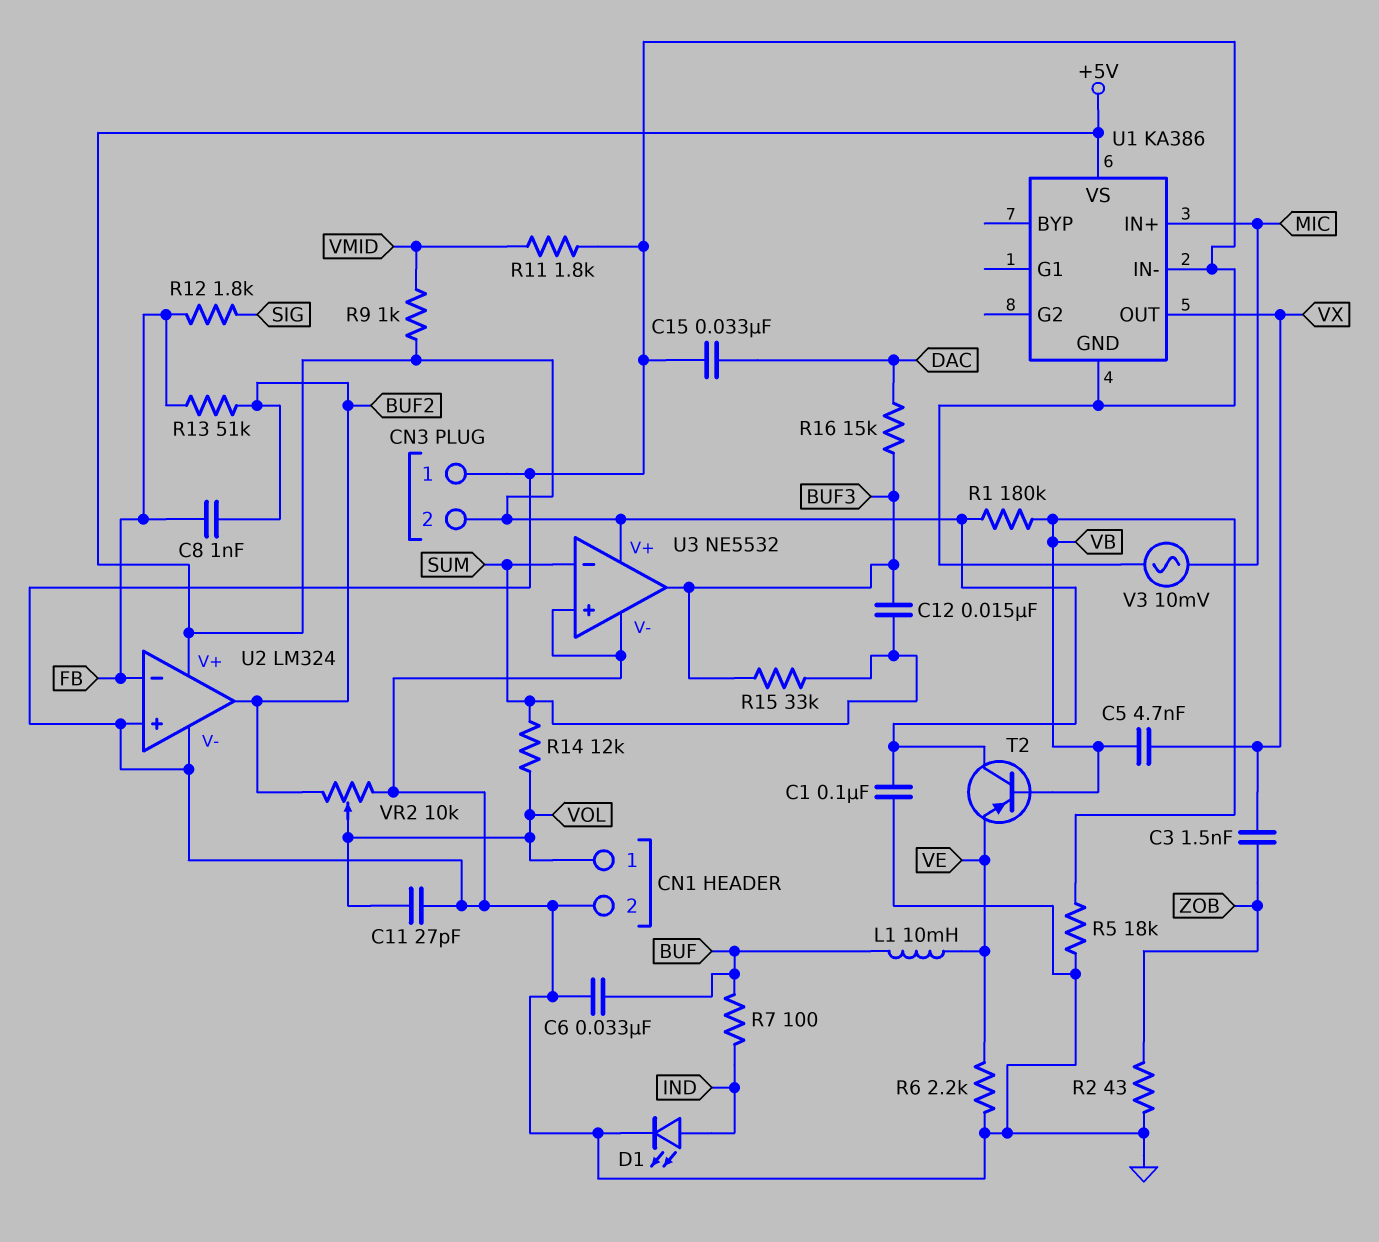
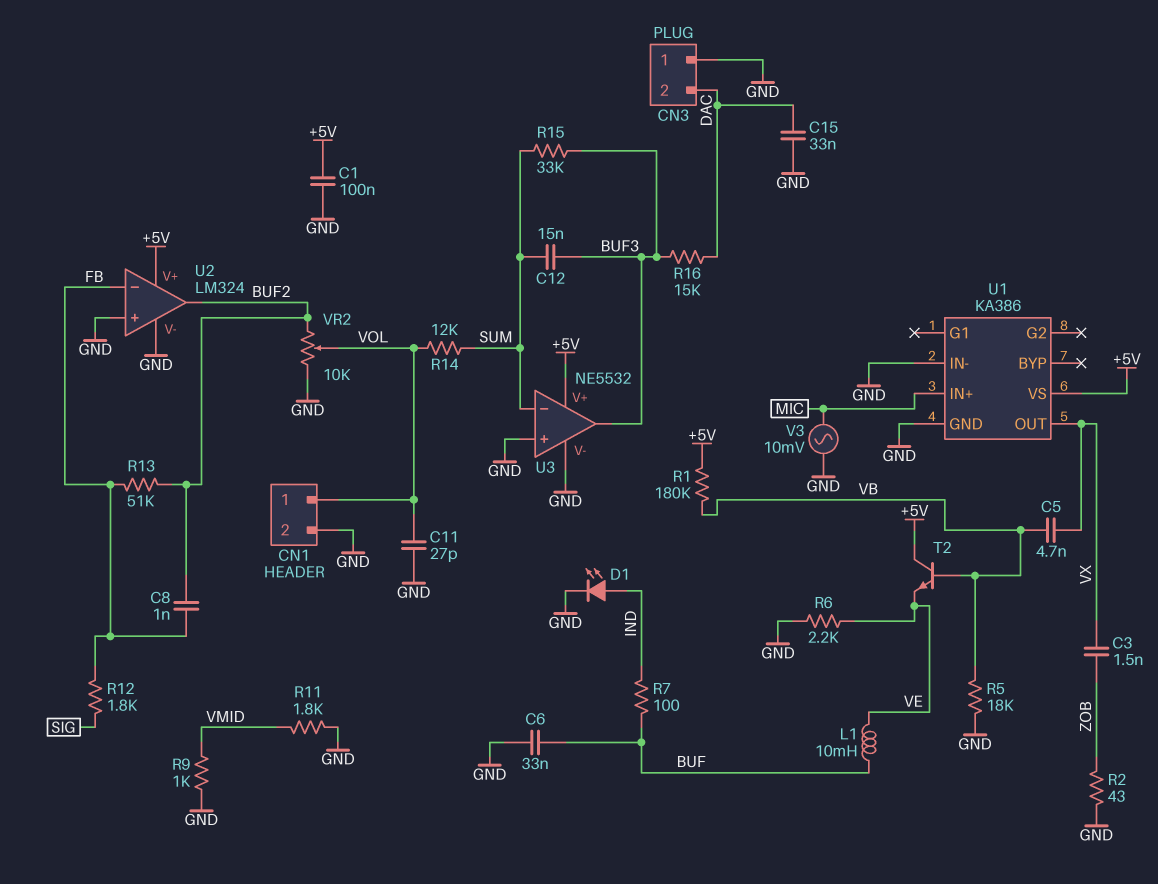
CN3 pin 2: +5V -> DAC
R9: 1k (+5V, VMID) -> 1k (GND, VMID)
T2: PNP (B VB, C +5V, E VE) -> NPN (B VB, C +5V, E VE)

